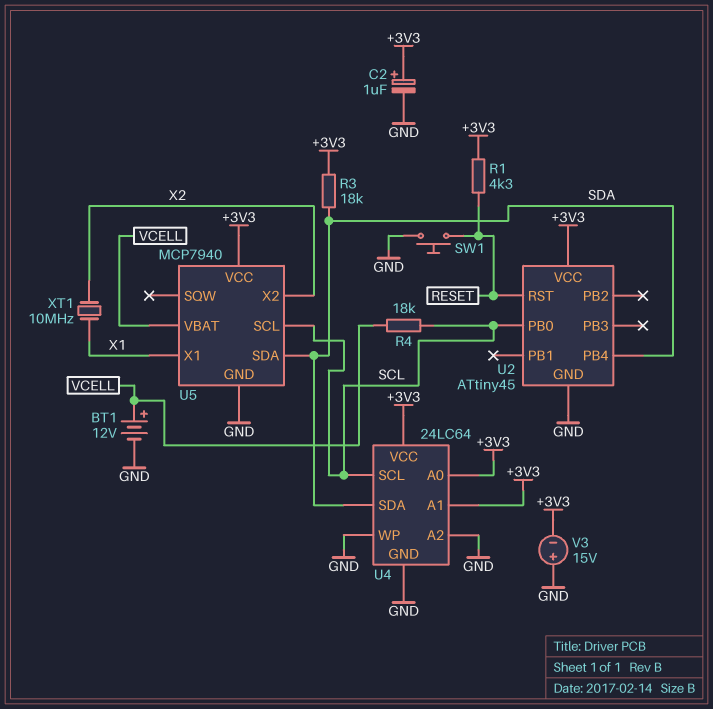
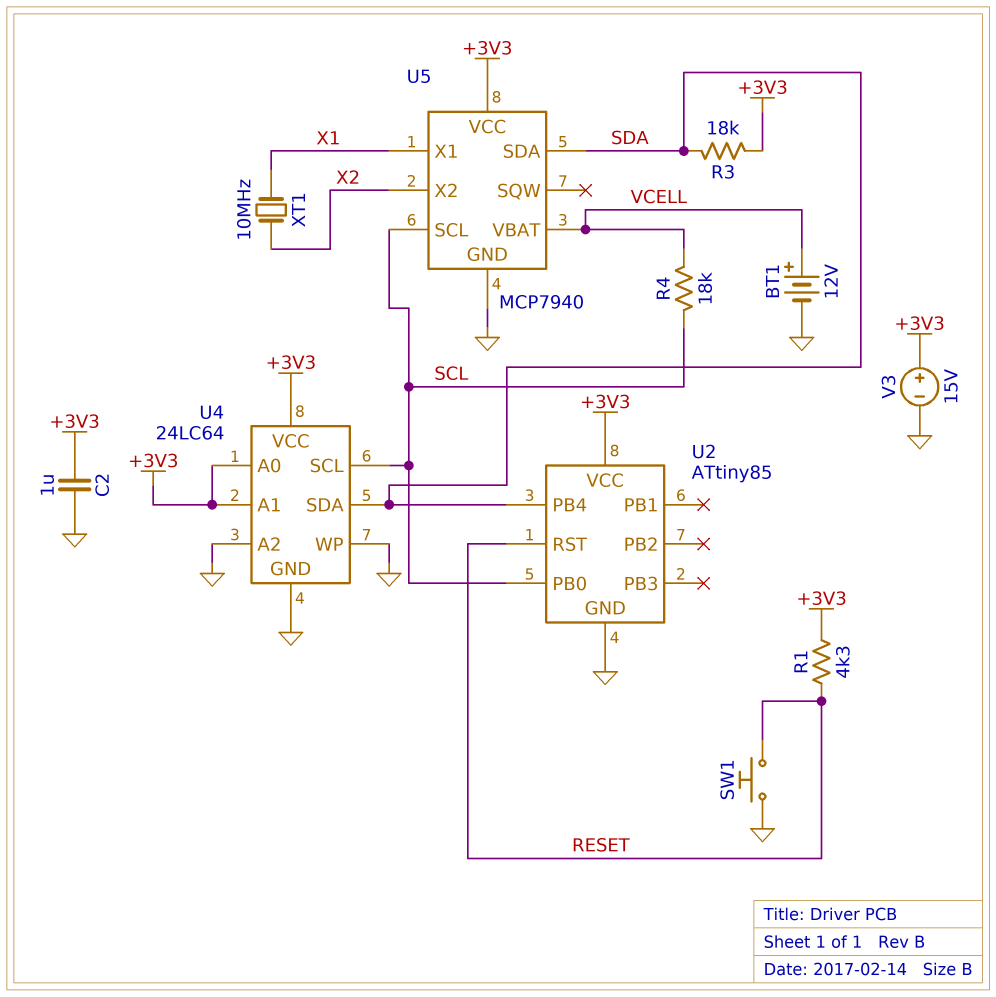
C2: 1uF (plus +3V3, minus GND) -> 1uF (+3V3, GND)
U2: ATtiny45 -> ATtiny85
V3: 15V (plus GND, minus +3V3) -> 15V (plus +3V3, minus GND)

